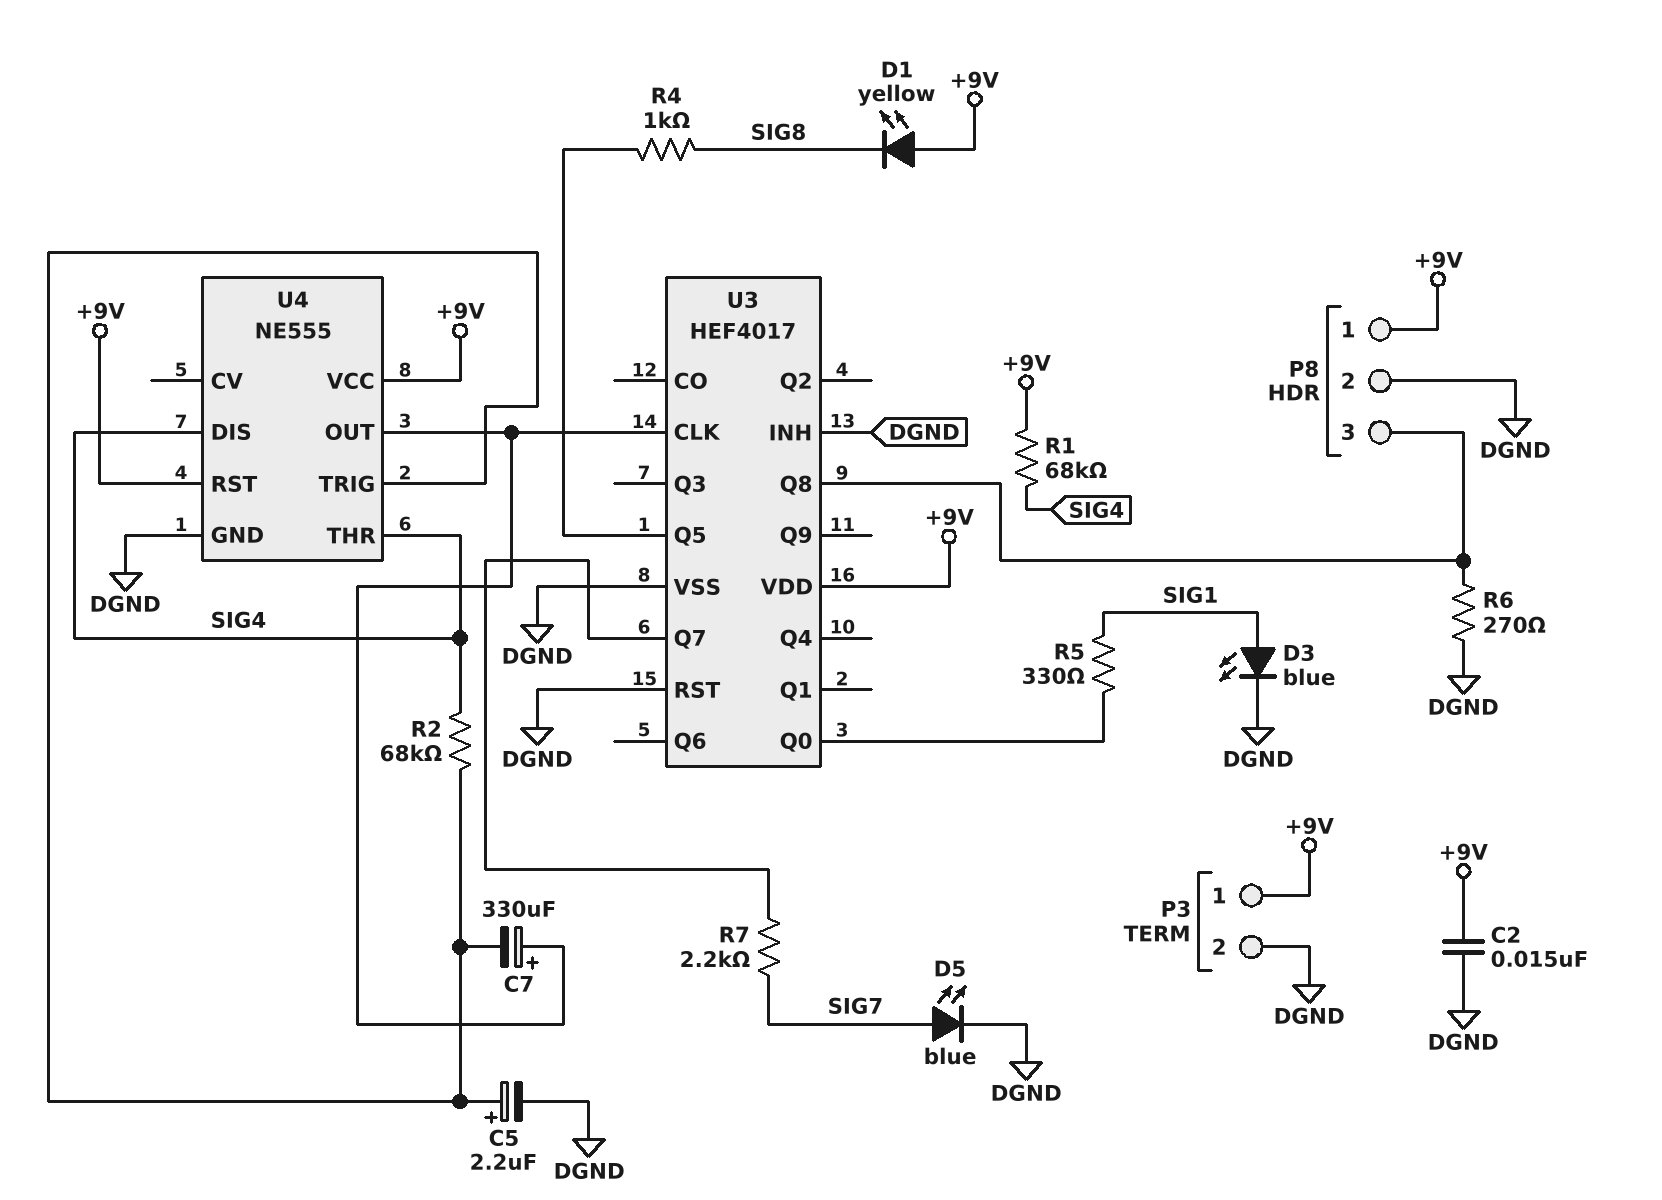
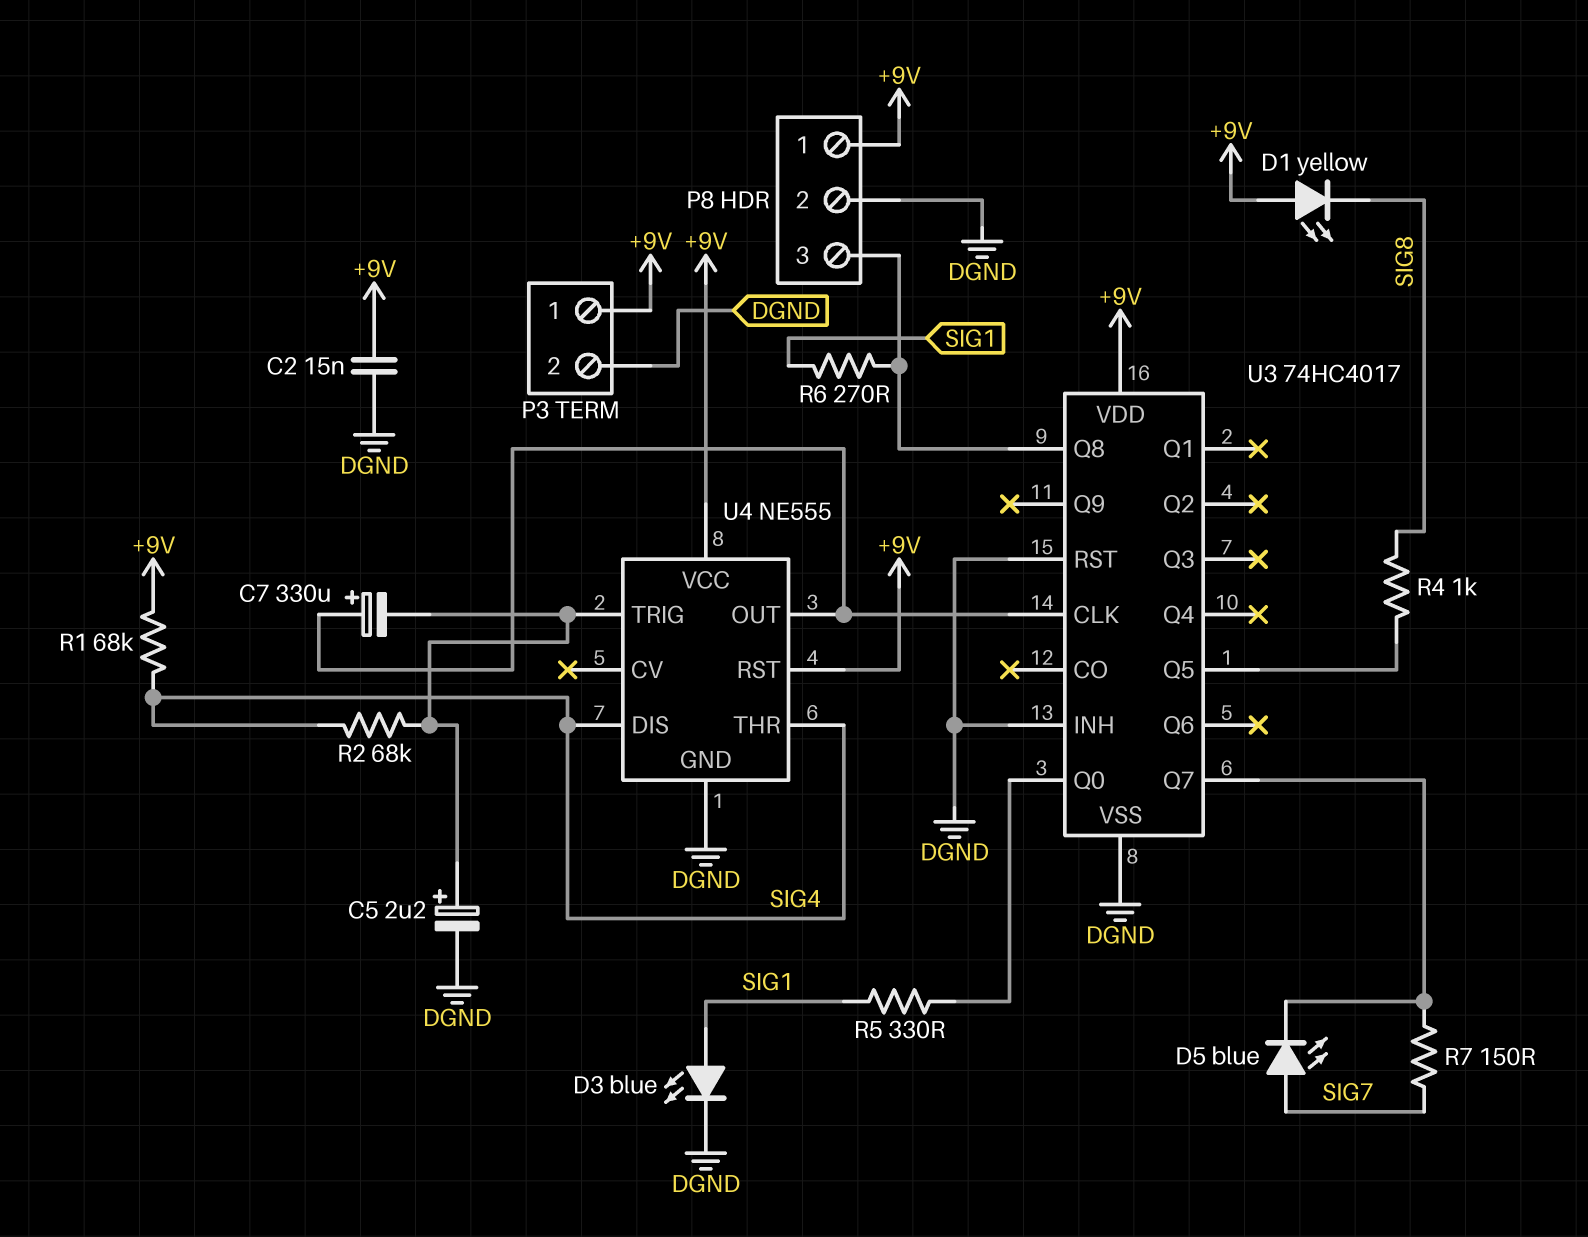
D5: LED blue (A SIG7, K DGND) -> LED blue (A SIG7, K U3/Q7)
R6: 270 (DGND, P8/3) -> 270 (P8/3, SIG1)
R7: 2.2k (SIG7, U3/Q7) -> 150 (SIG7, U3/Q7)
U3: HEF4017 -> 74HC4017

